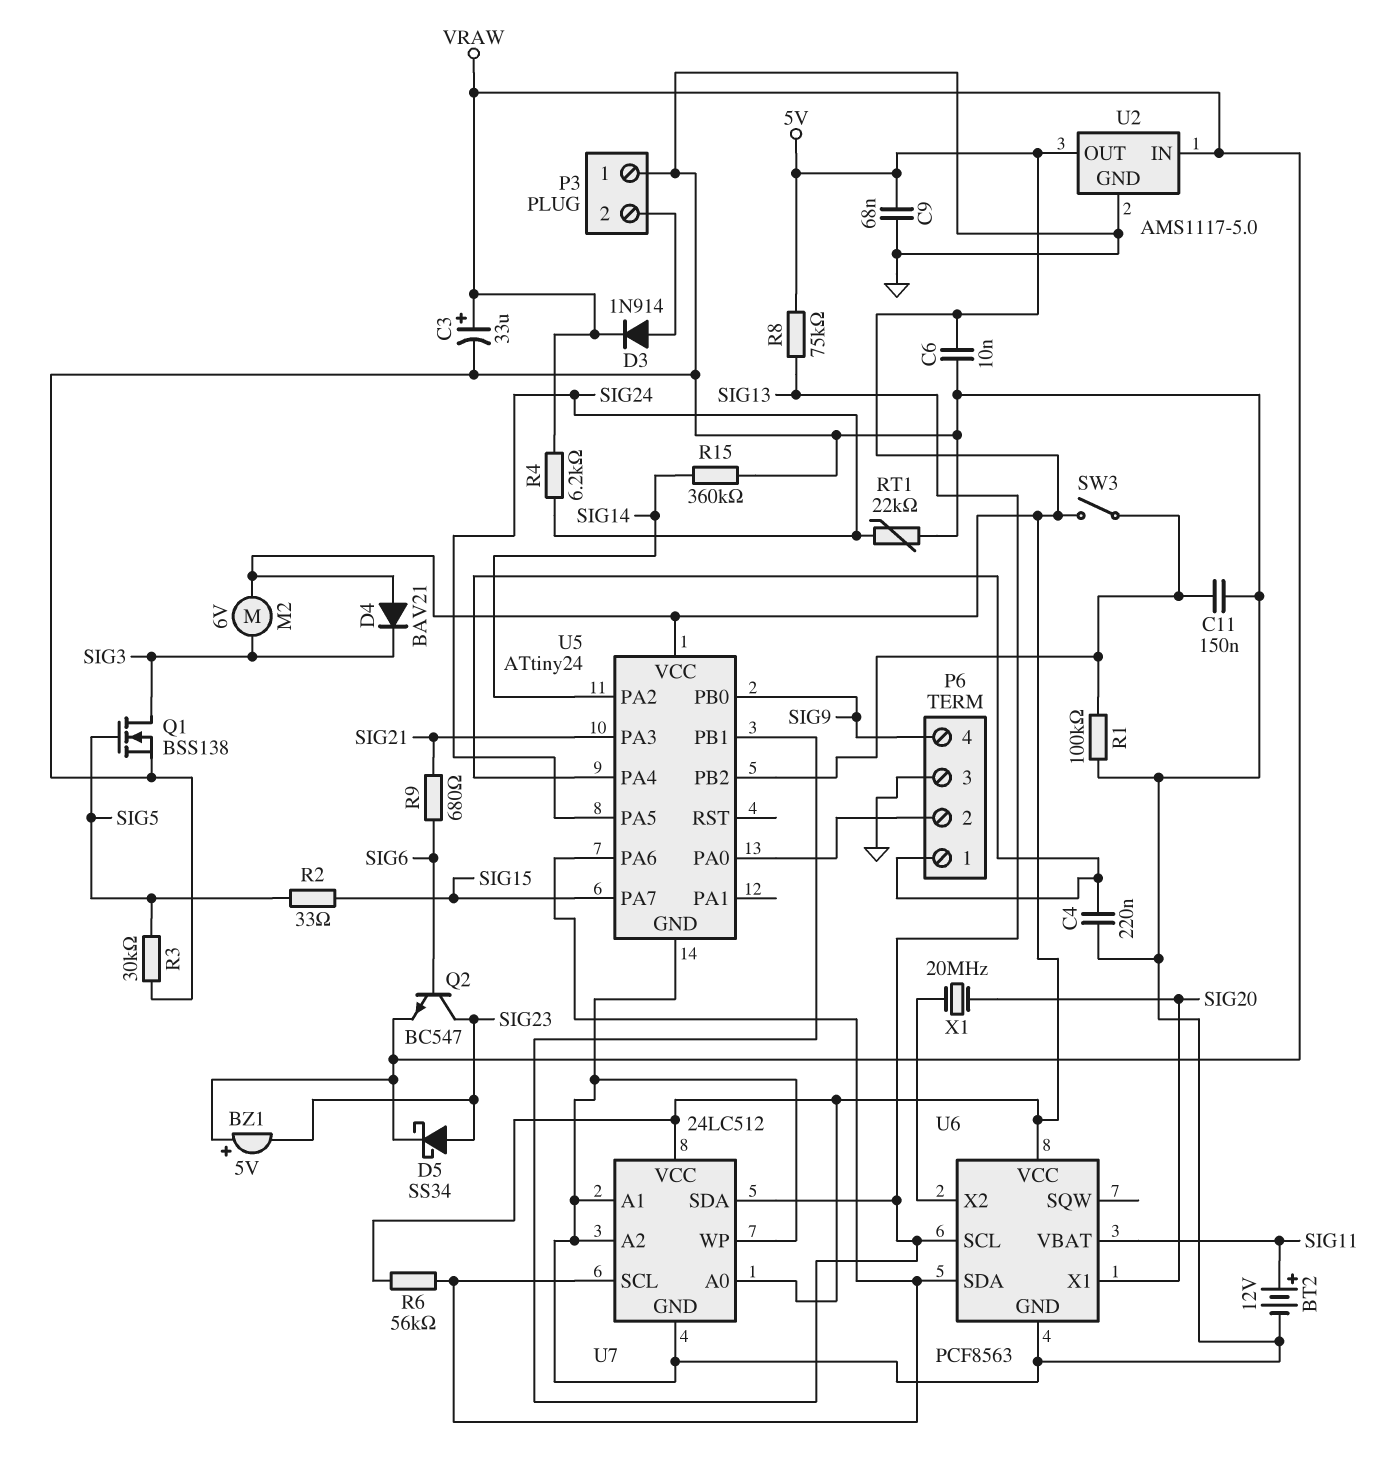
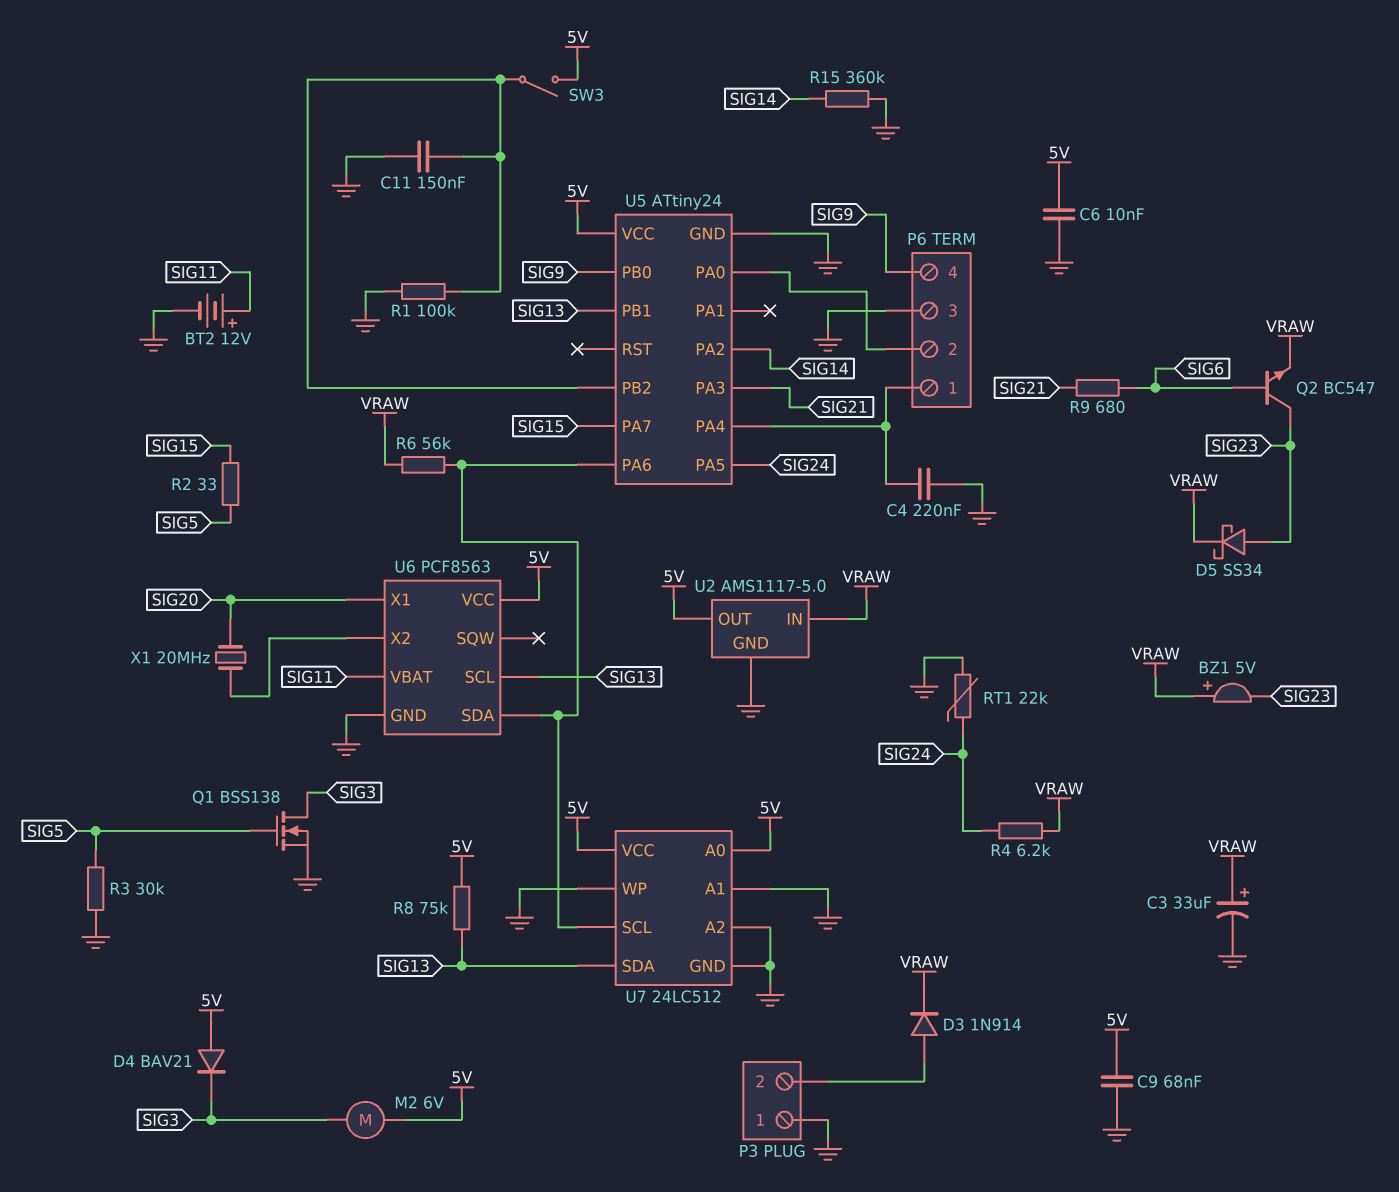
R6: 56k (5V, U5/PA6) -> 56k (U5/PA6, VRAW)

